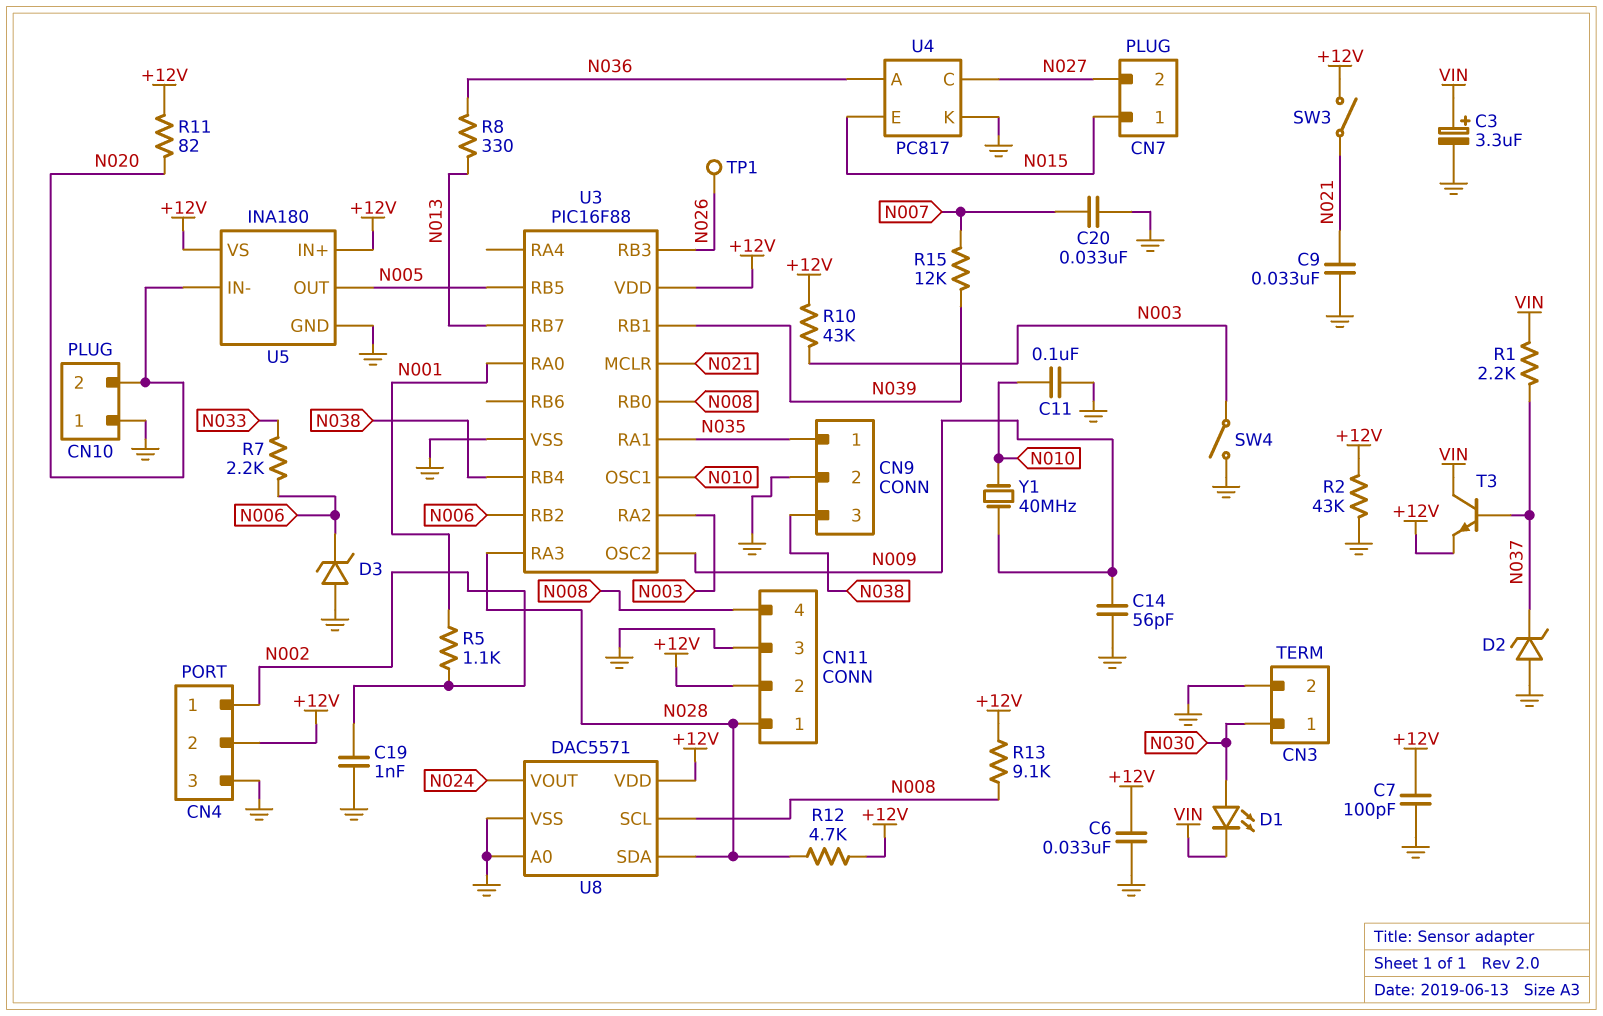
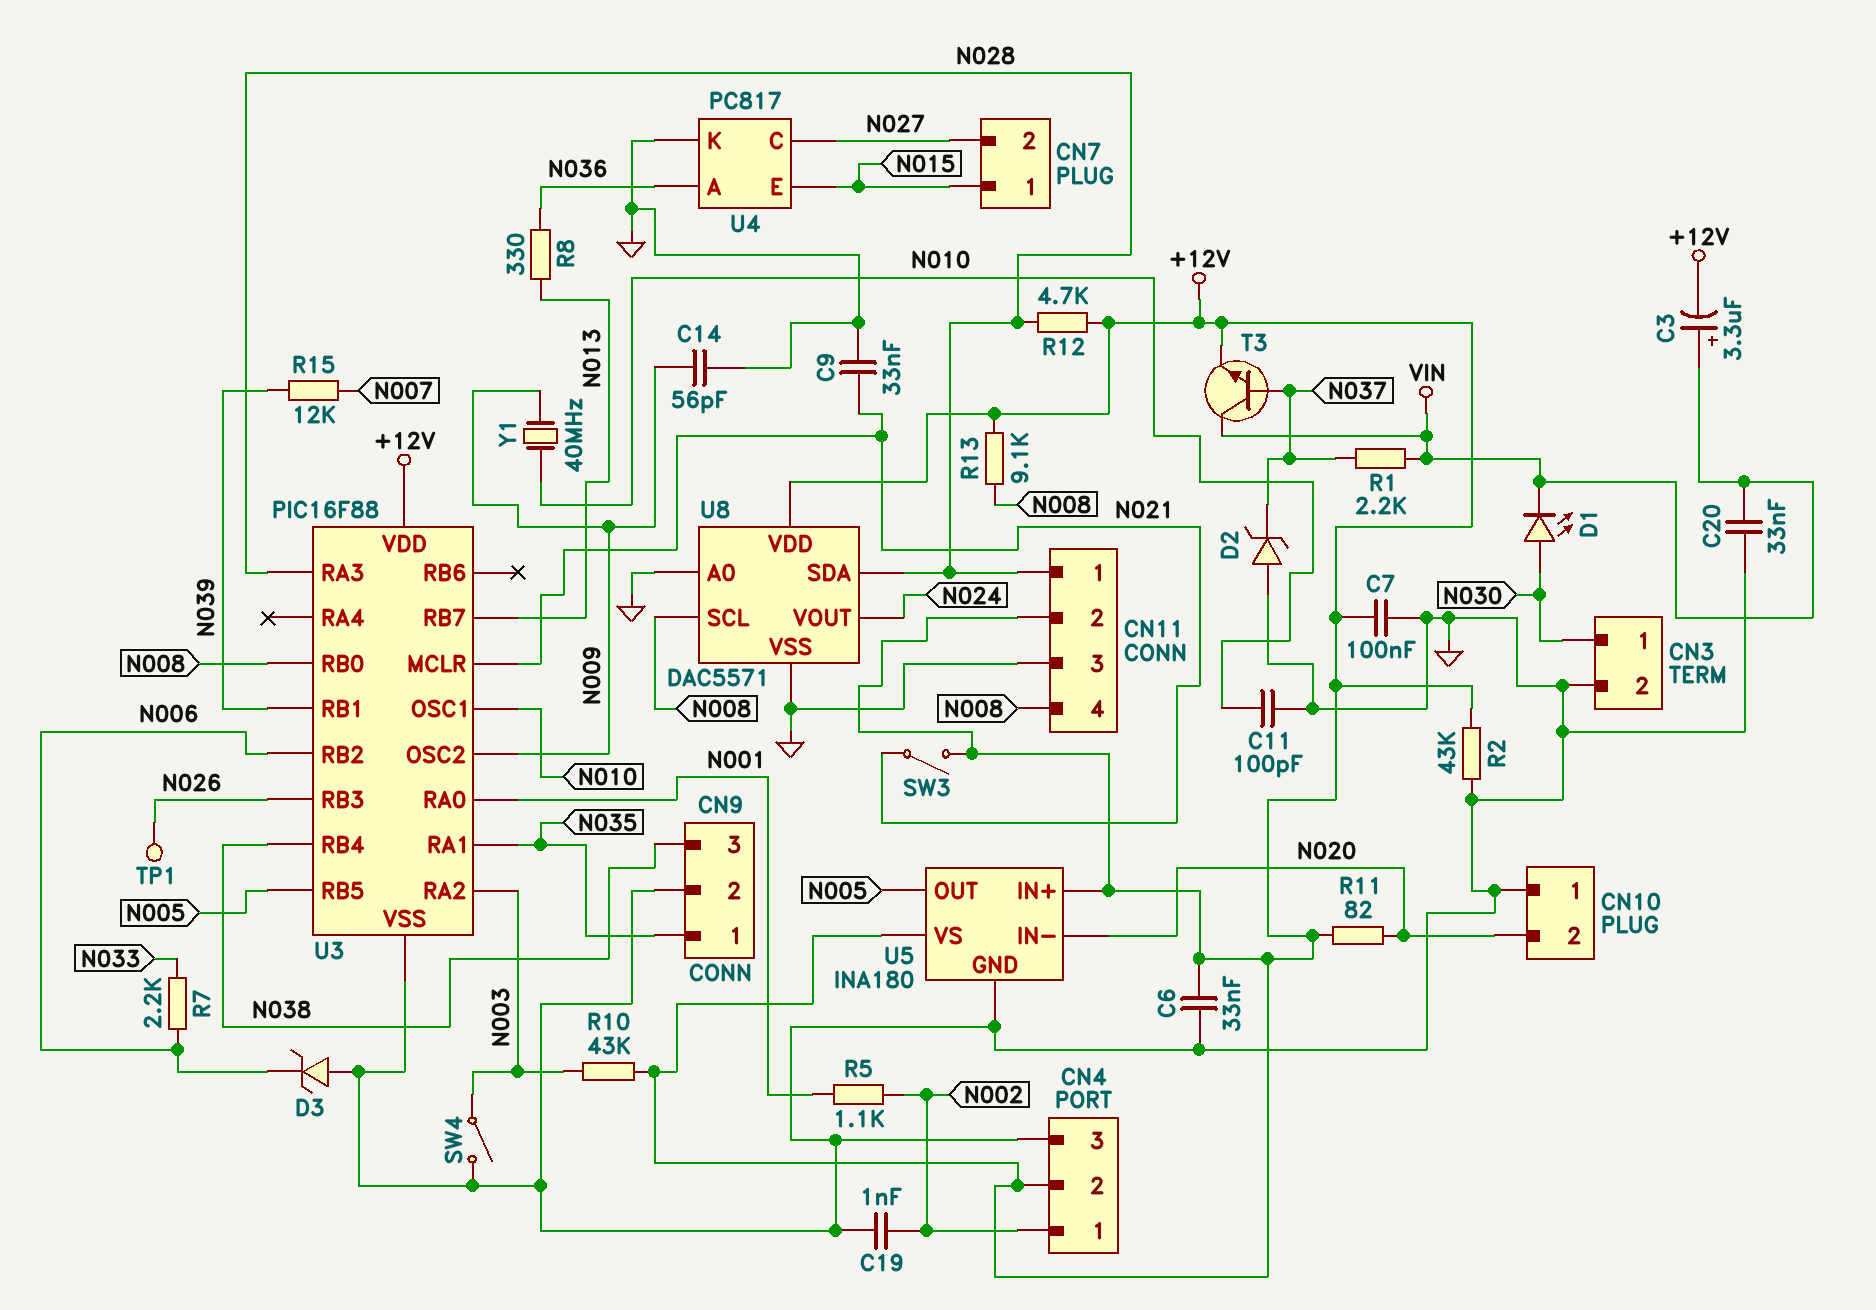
C3: 3.3uF (plus VIN, minus GND) -> 3.3uF (plus VIN, minus +12V)
C7: 100pF (+12V, GND) -> 100nF (+12V, GND)
C11: 100nF (GND, N010) -> 100pF (GND, N010)
C20: 33nF (GND, N007) -> 33nF (GND, VIN)

